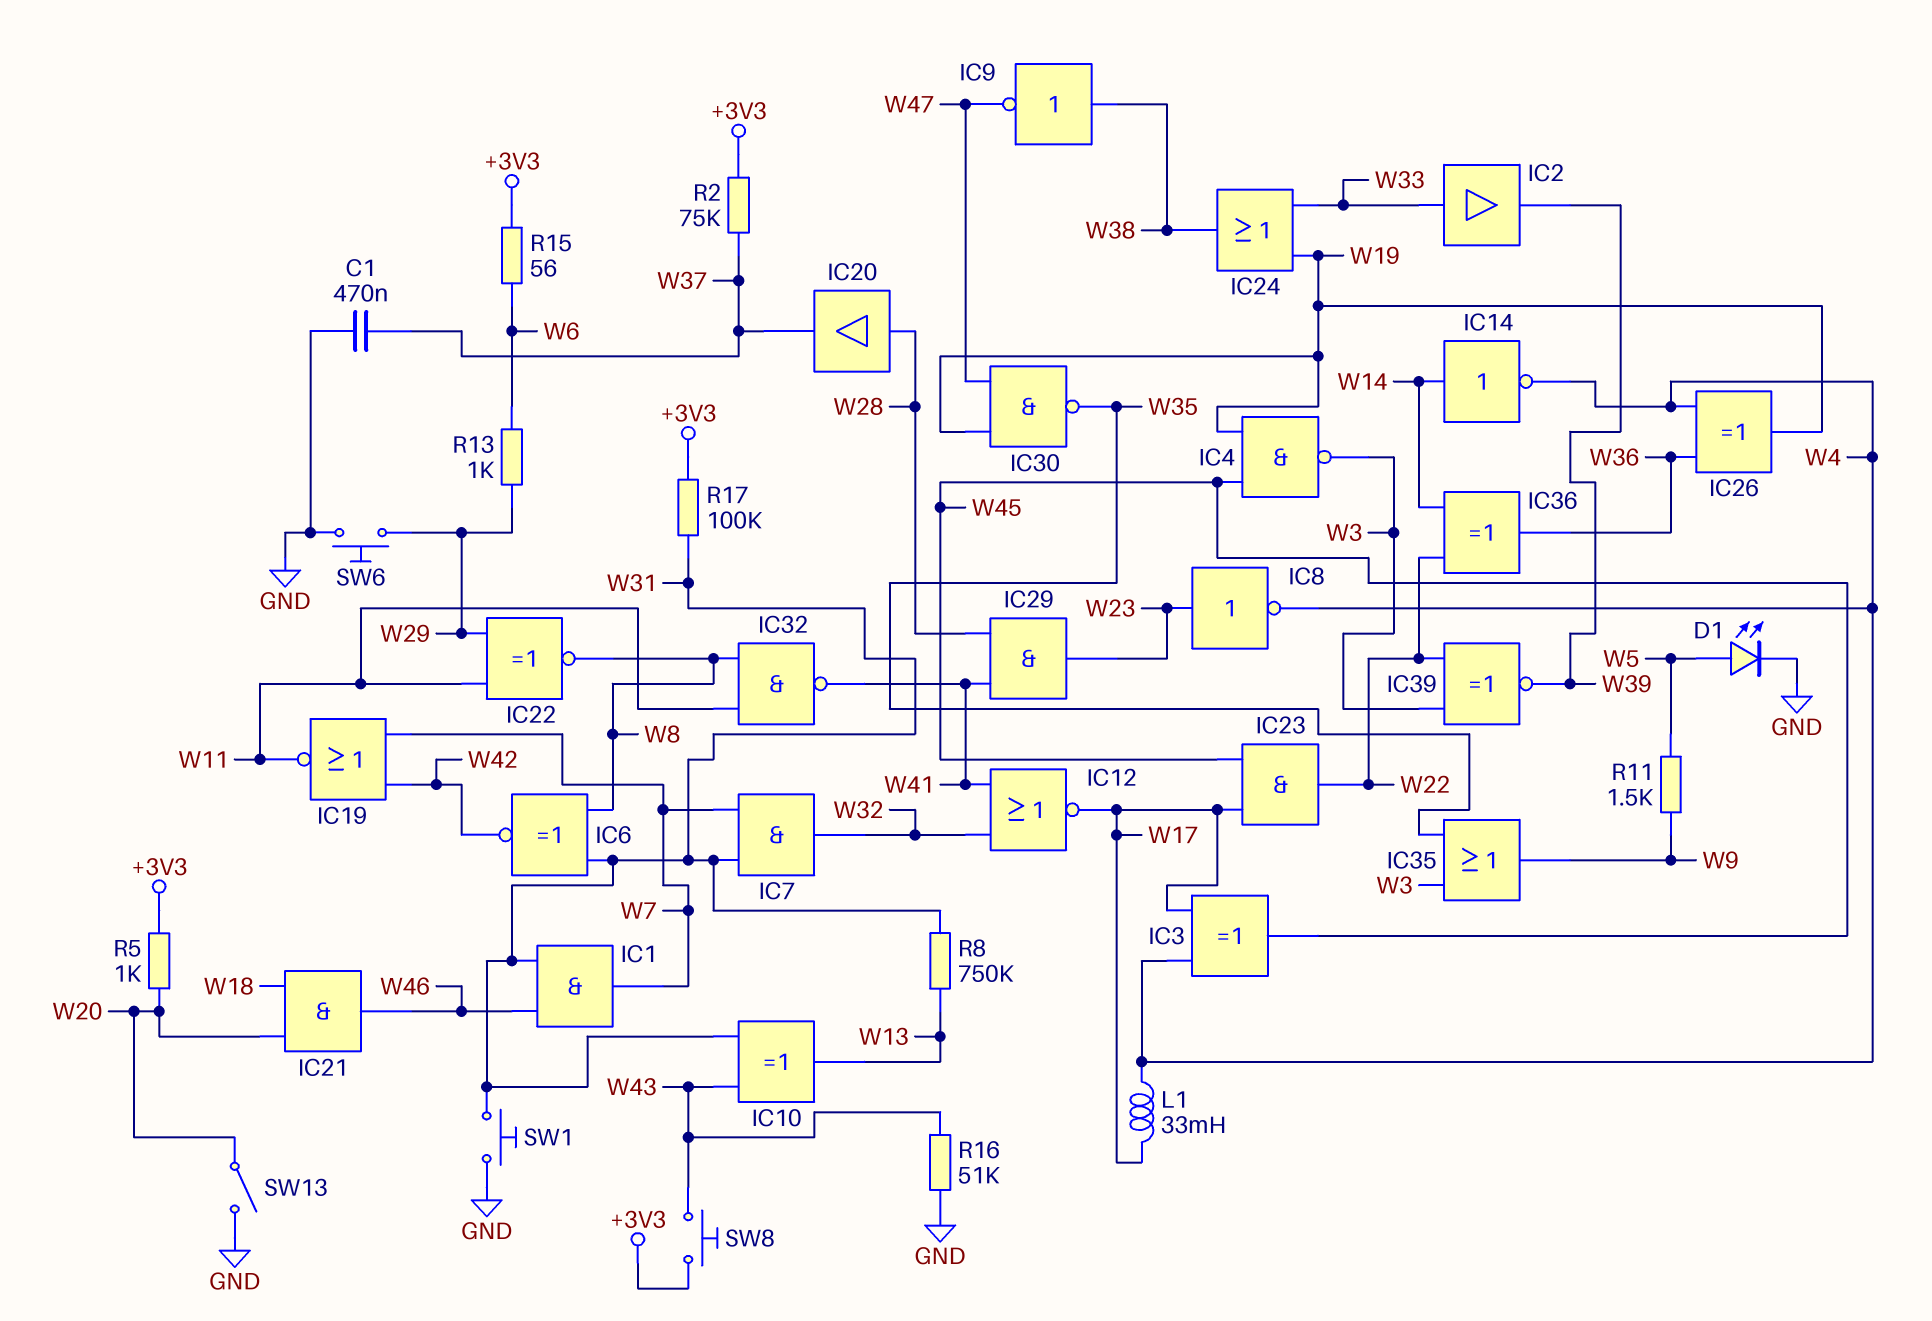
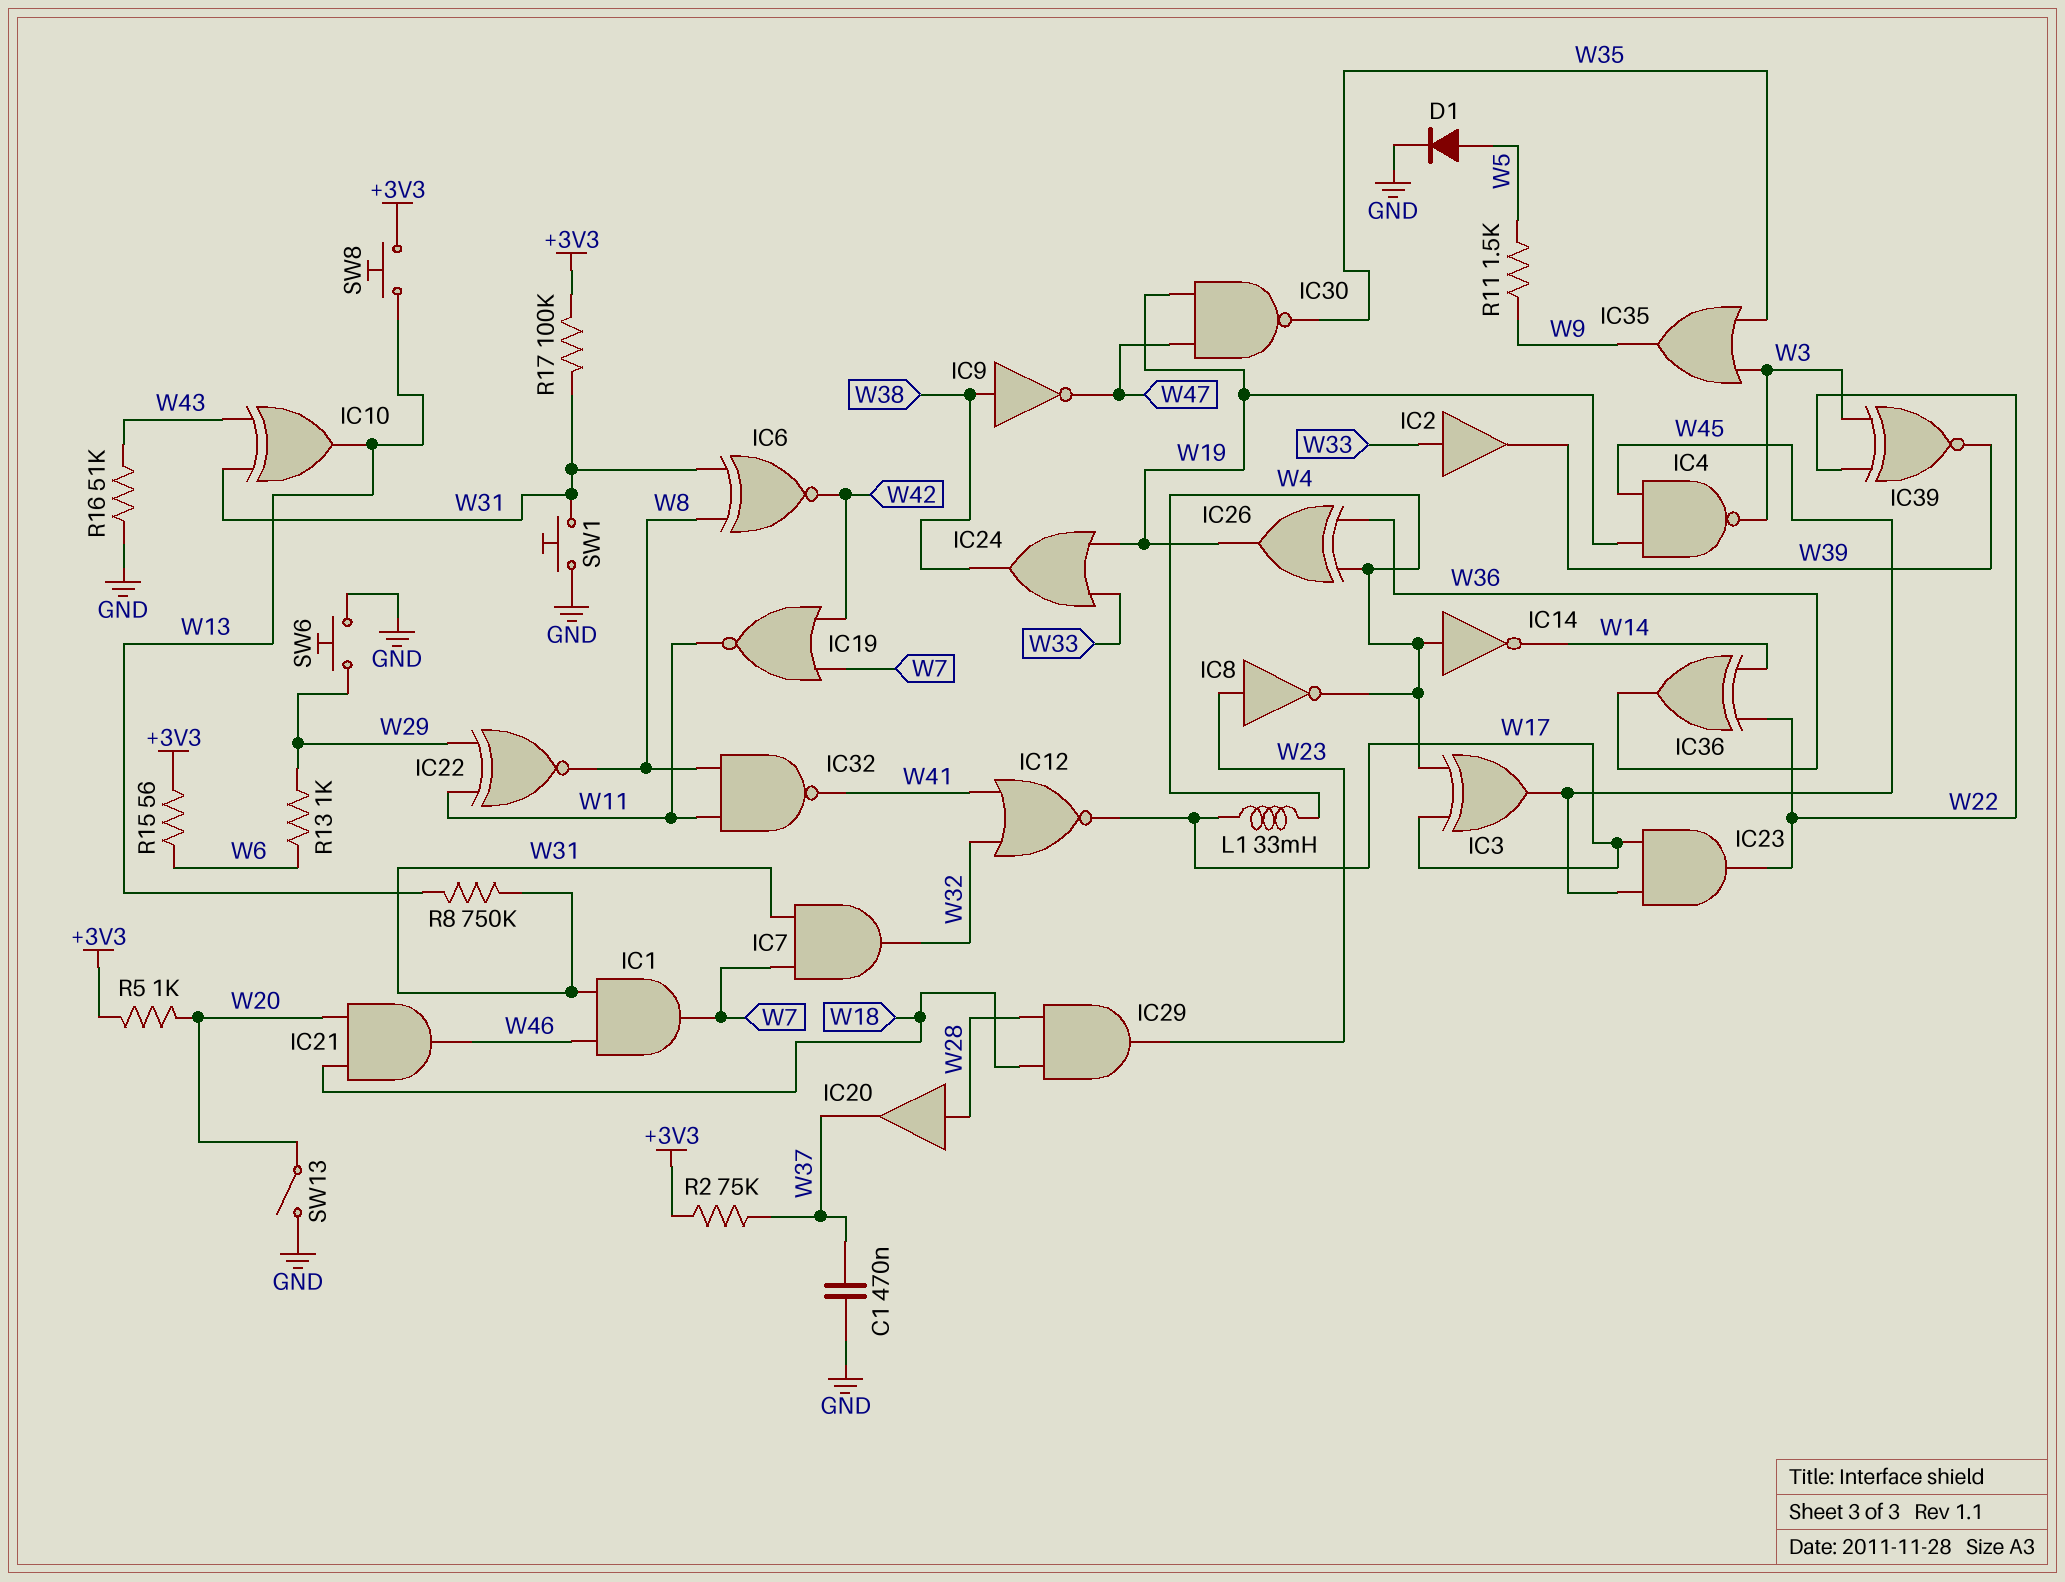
D1: LED (A W5, K GND) -> diode (A W5, K GND)
IC14: NOT (in W14, out W4) -> NOT (in W4, out W14)
IC29: AND (in W28, in W41, out W23) -> AND (in W18, in W28, out W23)
SW8: button (+3V3, W43) -> button (+3V3, W13)

